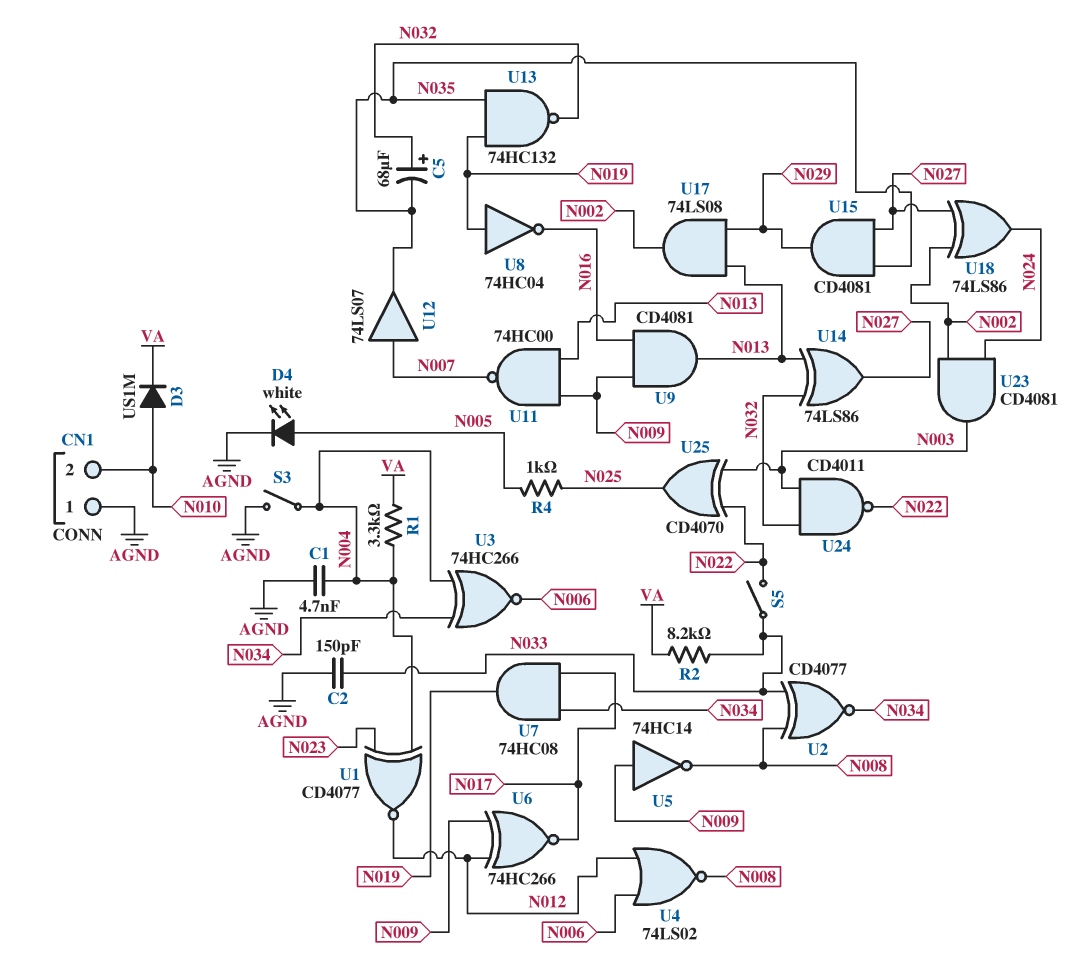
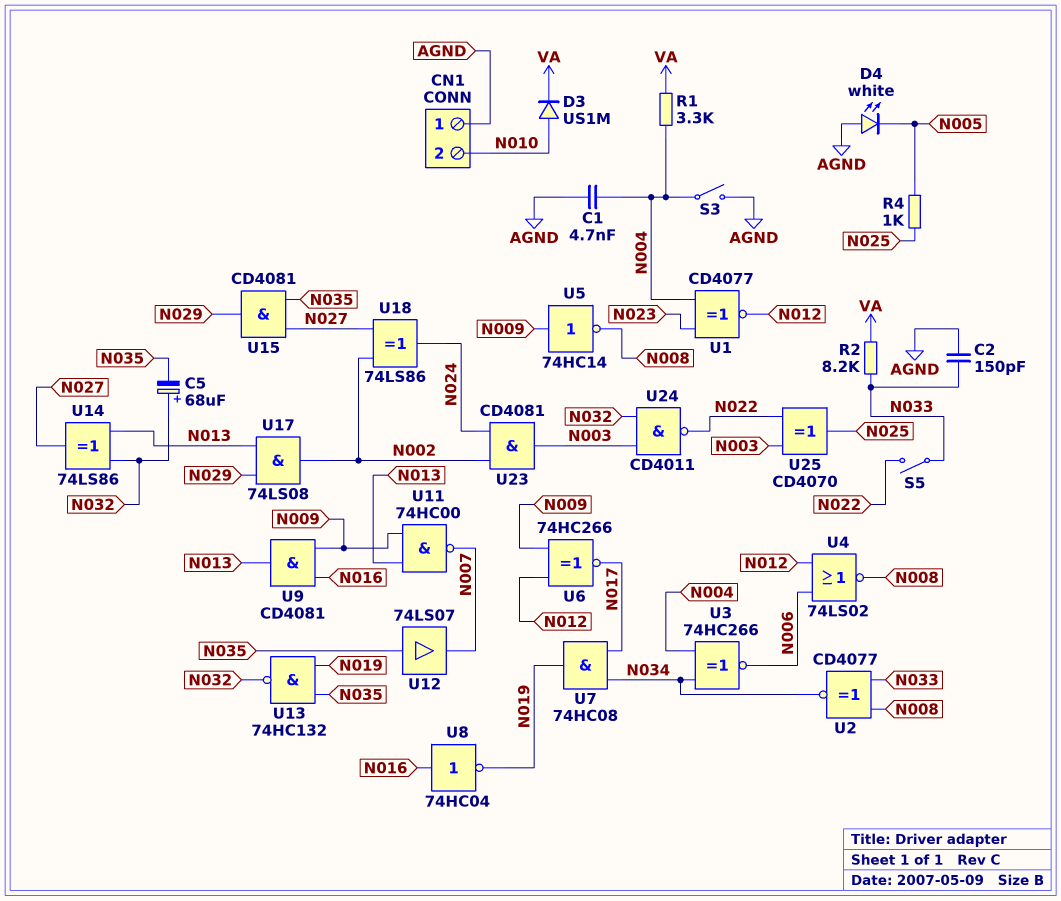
D4: LED white (A N005, K AGND) -> LED white (A AGND, K N005)
U8: NOT 74HC04 (in N019, out N016) -> NOT 74HC04 (in N016, out N019)
U12: buffer 74LS07 (in N007, out N035) -> buffer 74LS07 (in N035, out N007)

